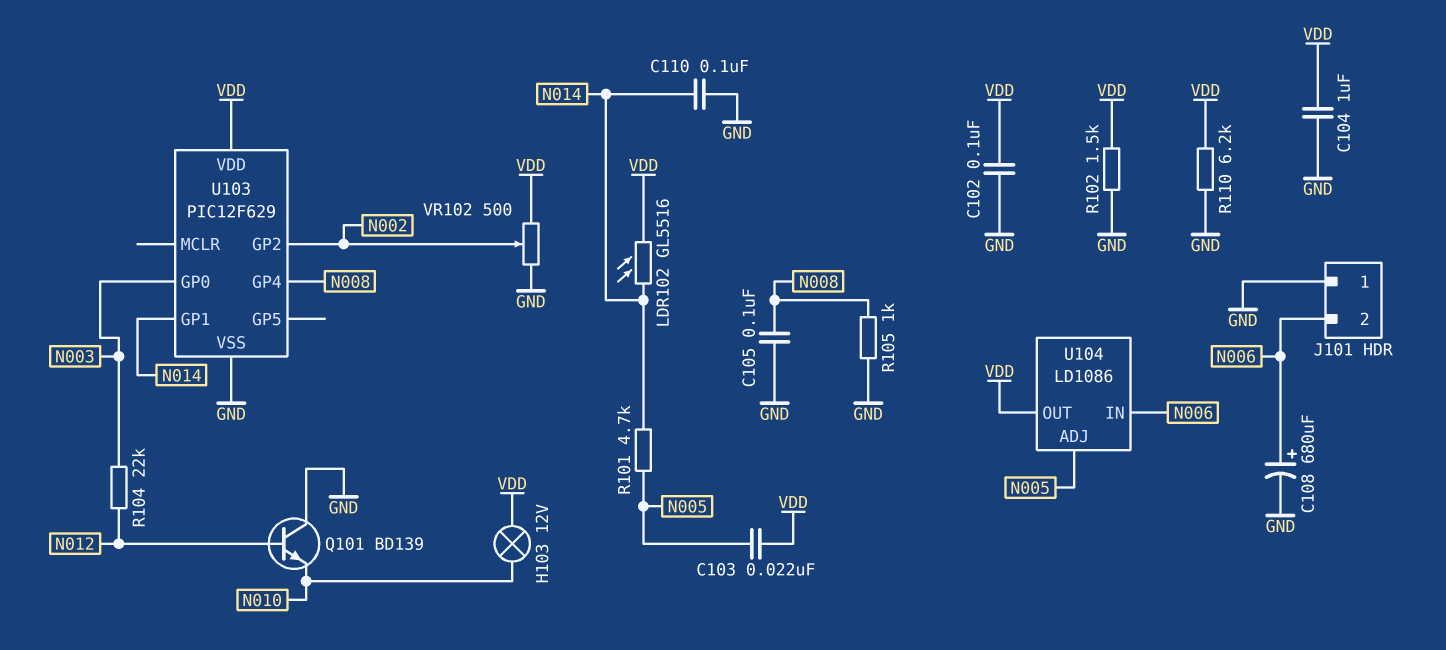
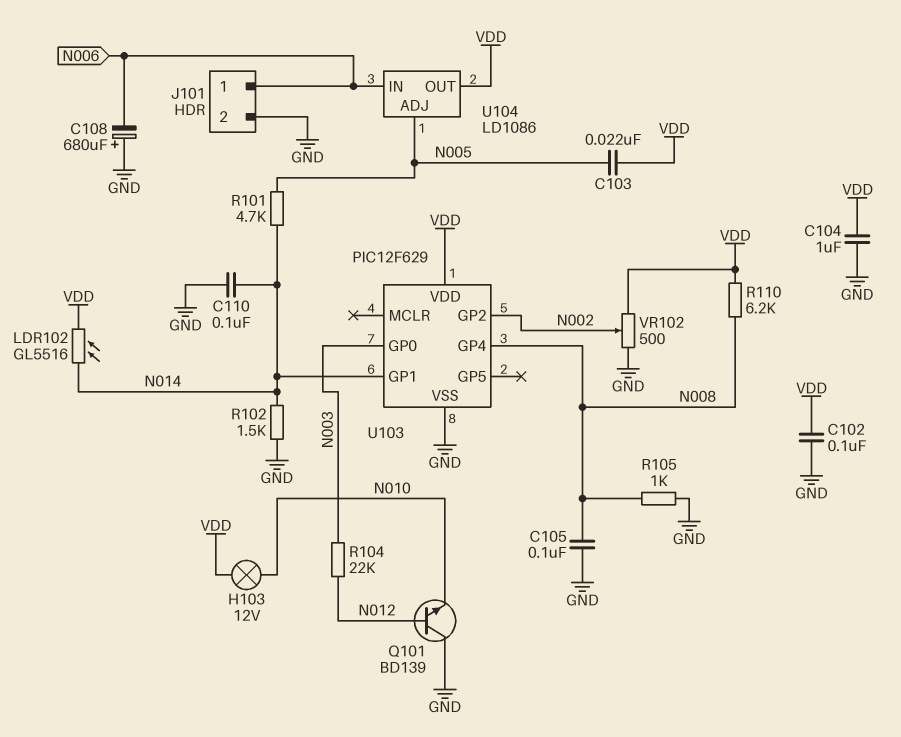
C108: 680uF (plus N006, minus GND) -> 680uF (plus GND, minus N006)
J101 pin 1: GND -> N006
J101 pin 2: N006 -> GND
R102: 1.5k (GND, VDD) -> 1.5k (GND, N014)
R110: 6.2k (GND, VDD) -> 6.2k (N008, VDD)

